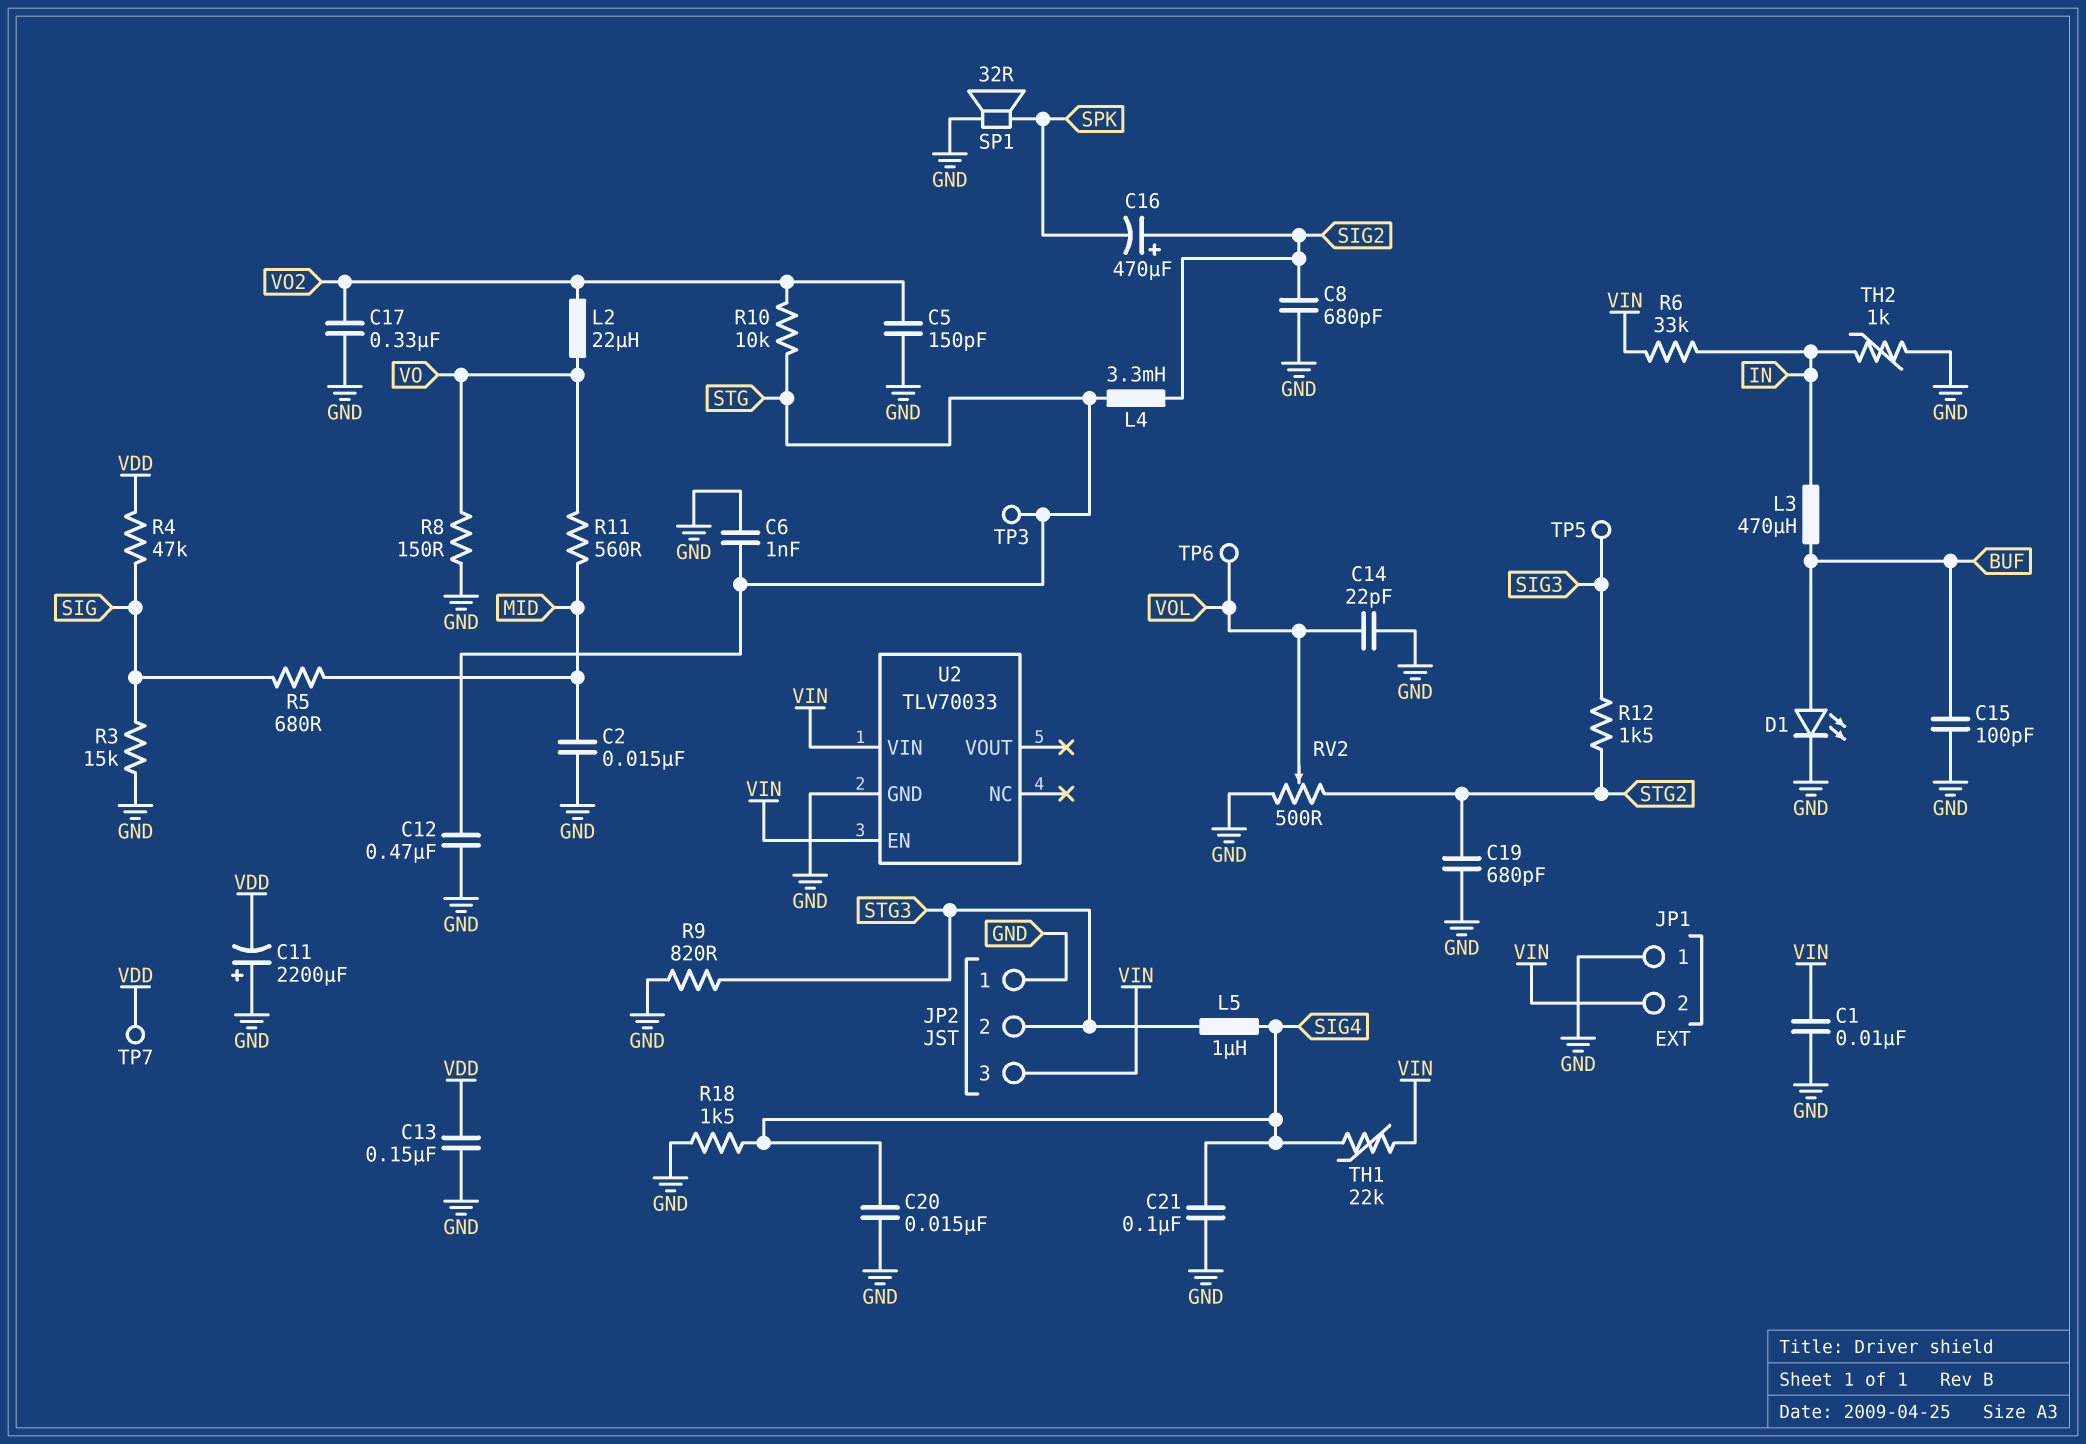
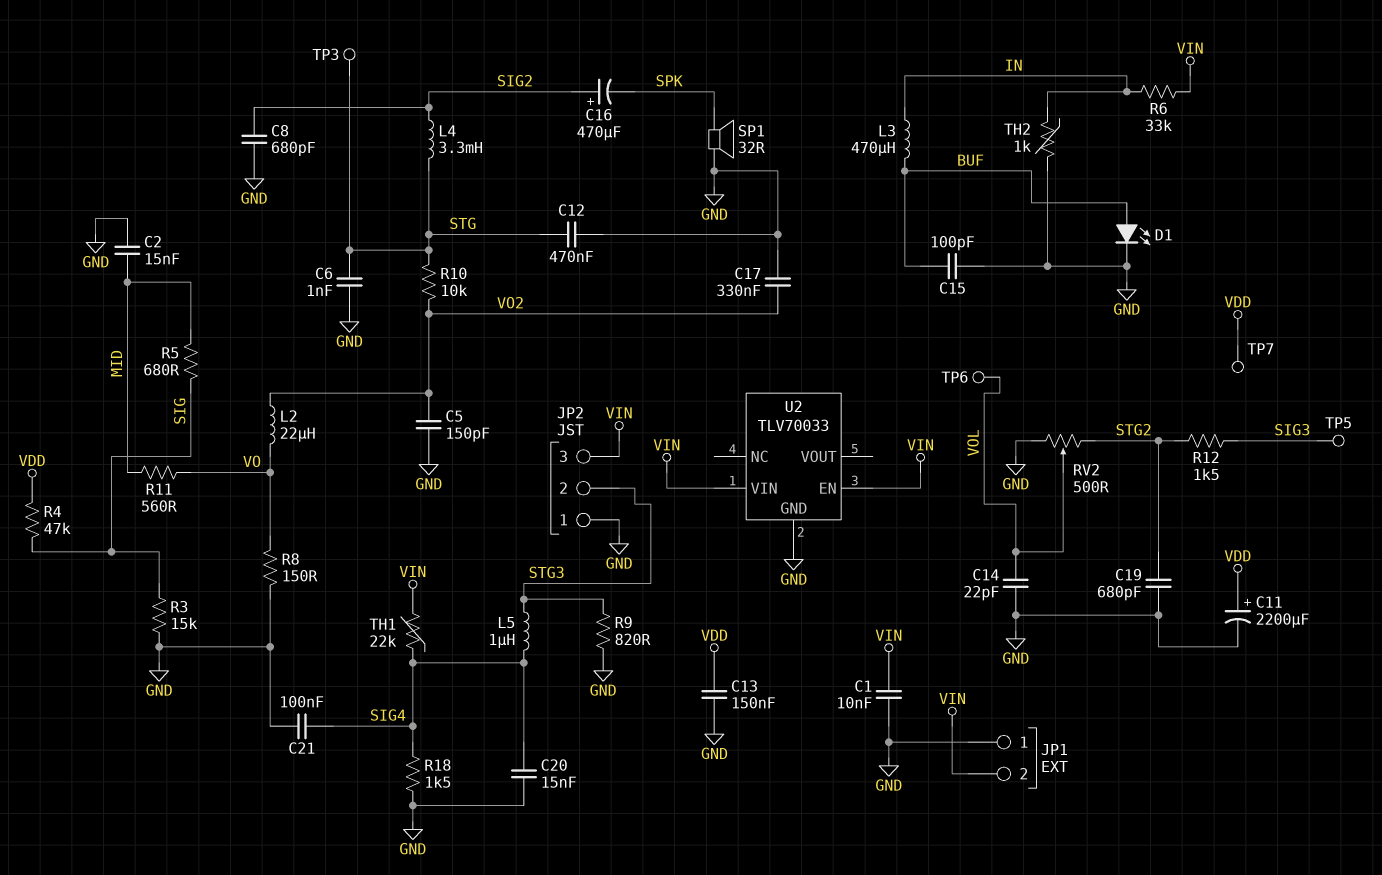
C11: 2200uF (plus GND, minus VDD) -> 2200uF (plus VDD, minus GND)

